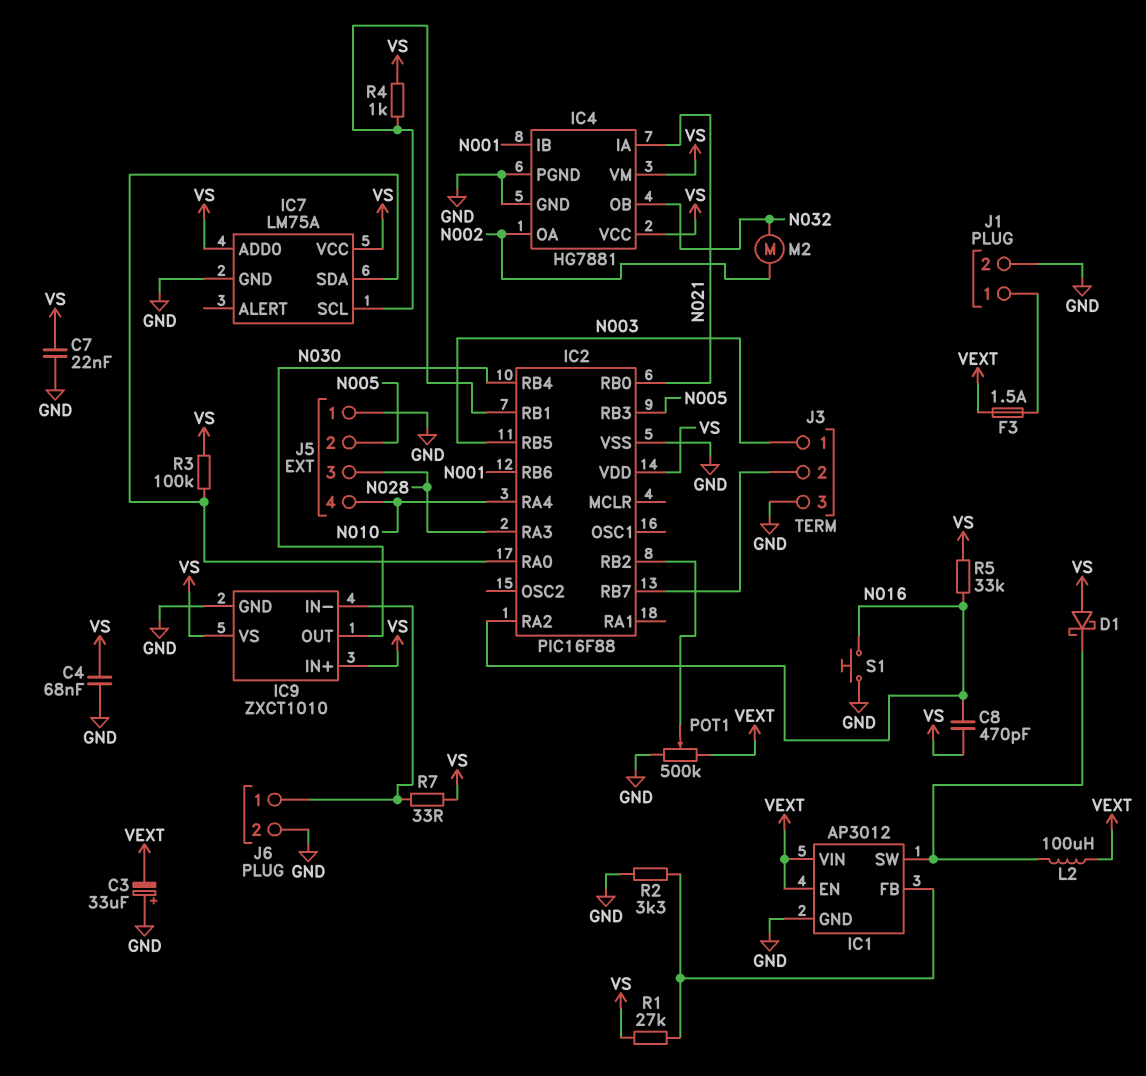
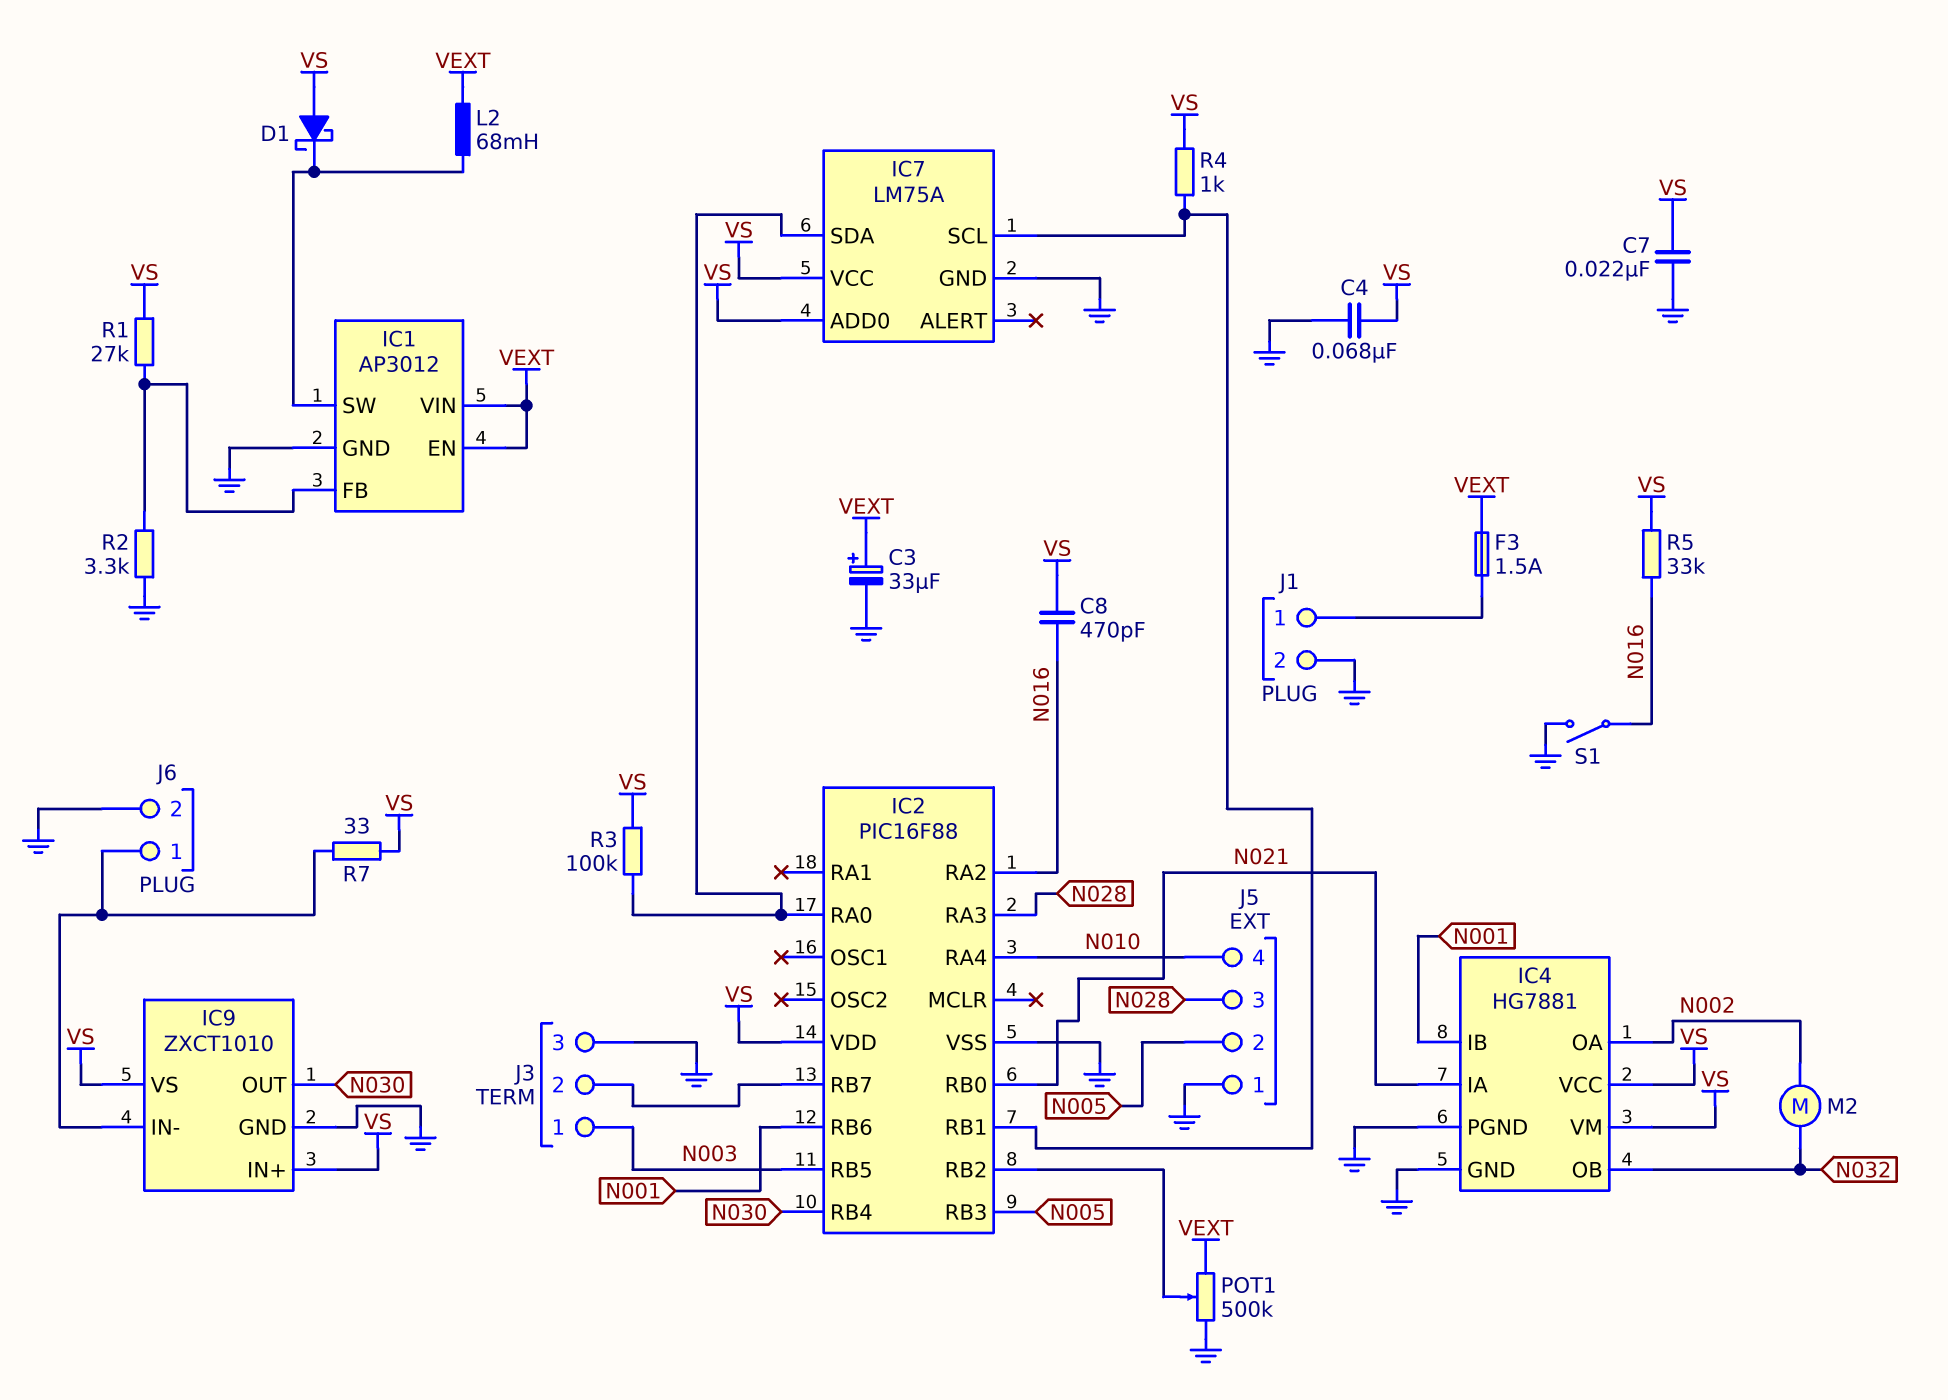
C3: 33uF (plus GND, minus VEXT) -> 33uF (plus VEXT, minus GND)
L2: 100uH (IC1/SW, VEXT) -> 68mH (IC1/SW, VEXT)
S1: button (GND, N016) -> switch (GND, N016)

